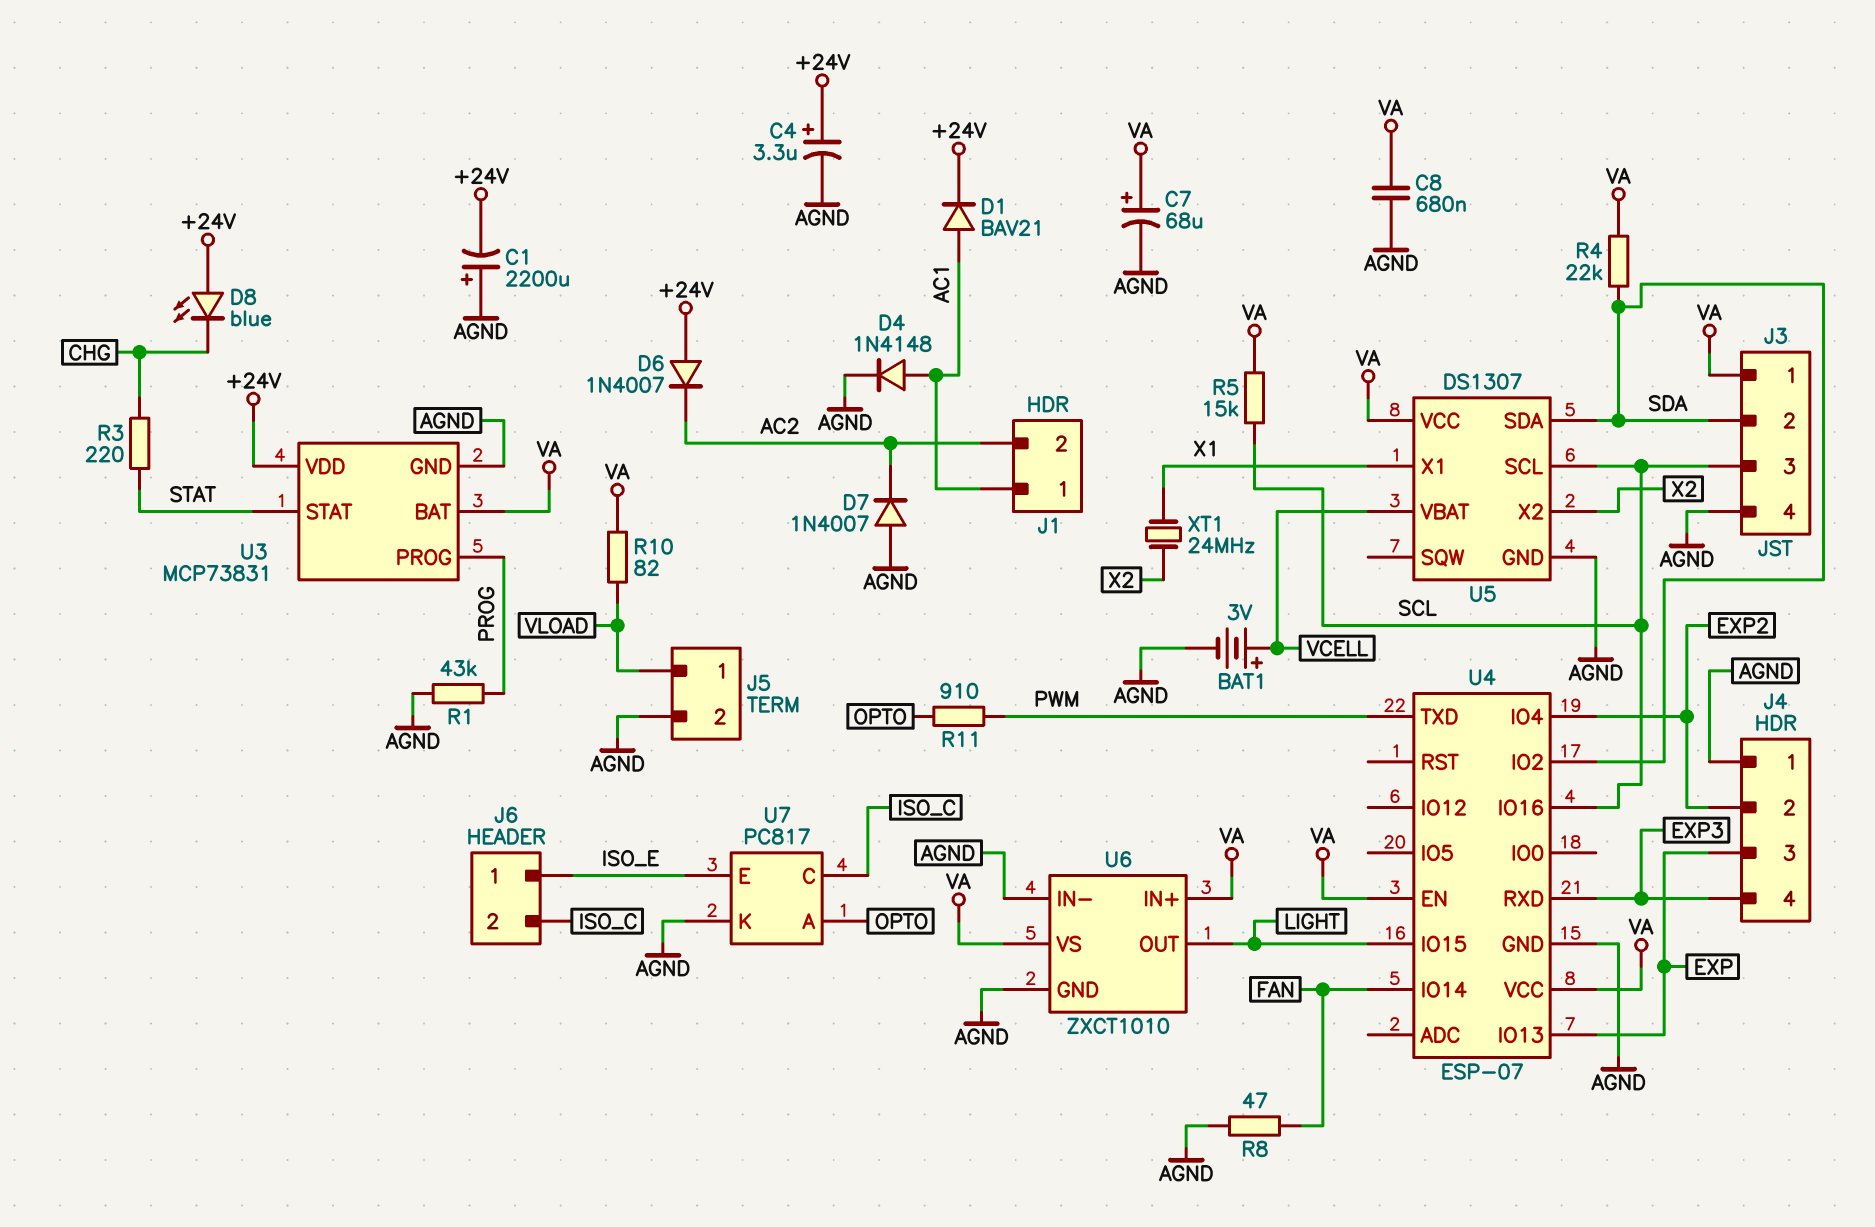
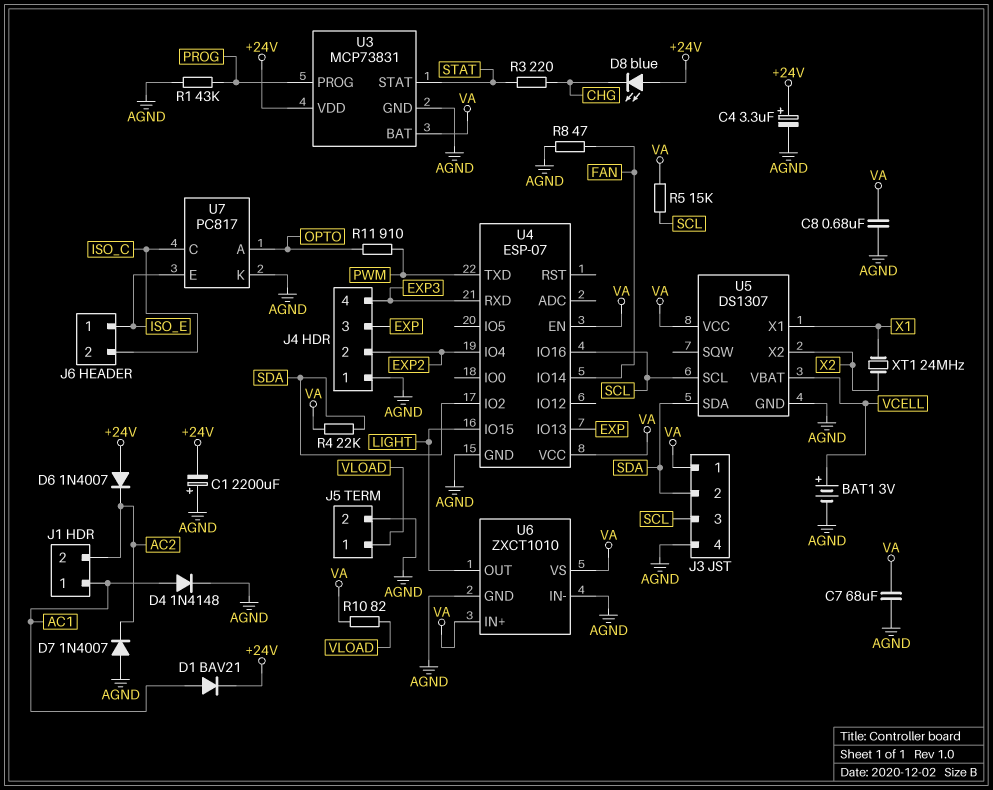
C7: 68uF (plus VA, minus AGND) -> 68uF (AGND, VA)

